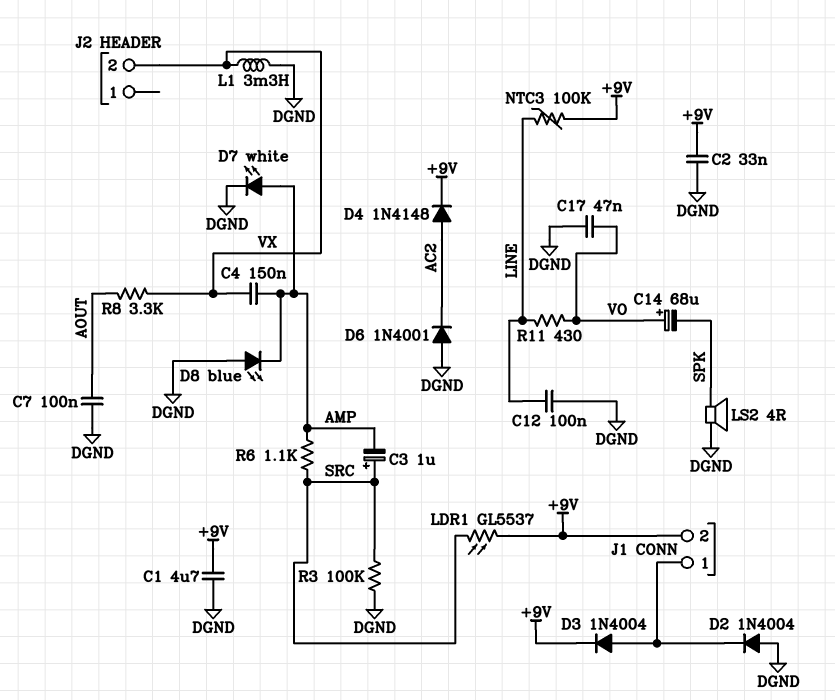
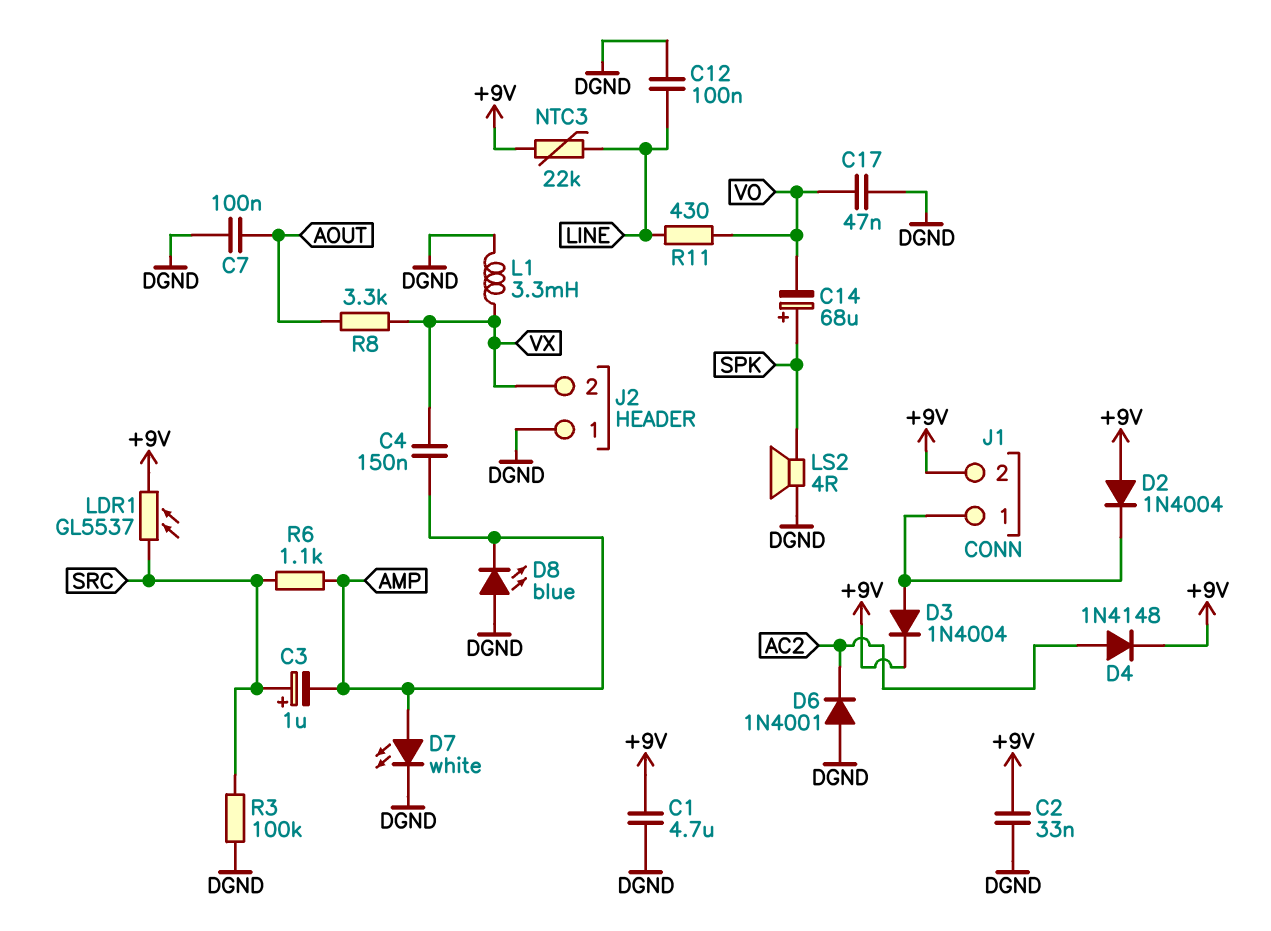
C14: 68uF (plus VO, minus SPK) -> 68uF (plus SPK, minus VO)
D2: diode 1N4004 (A DGND, K J1/1) -> diode 1N4004 (A +9V, K J1/1)
J2 pin 1: none -> DGND
NTC3: 100k (+9V, LINE) -> 22k (+9V, LINE)

